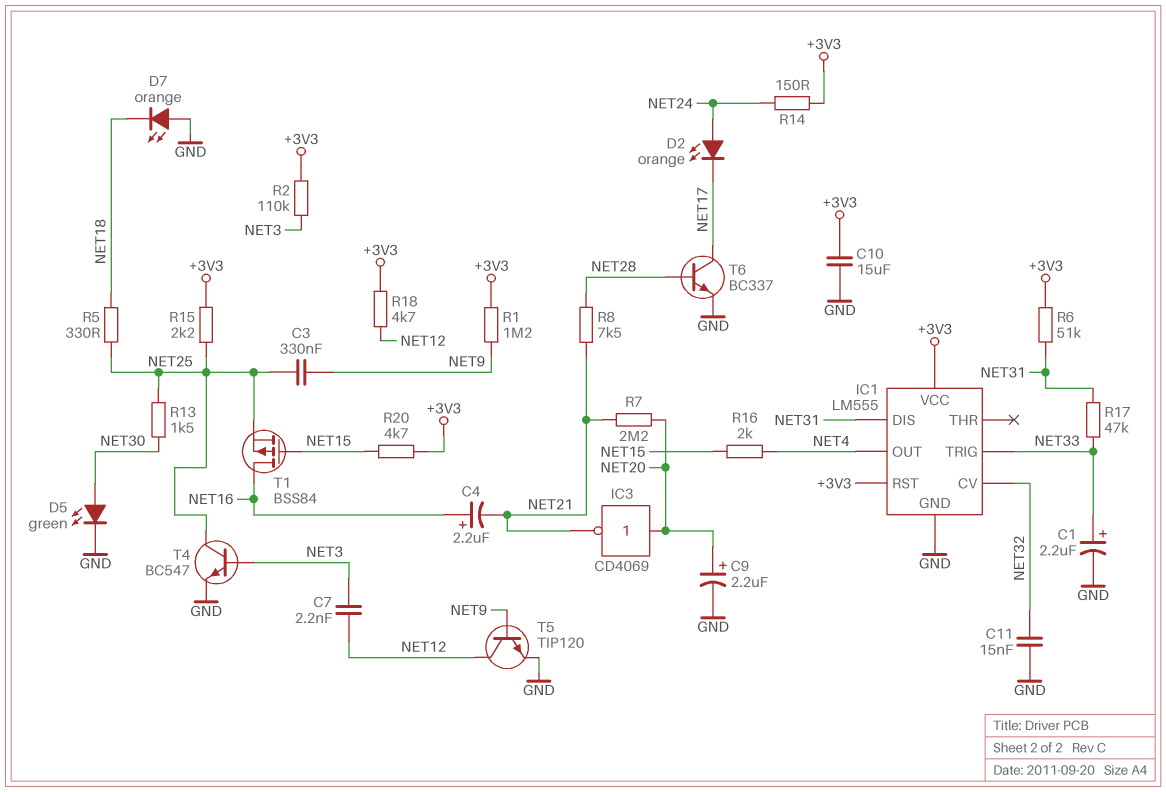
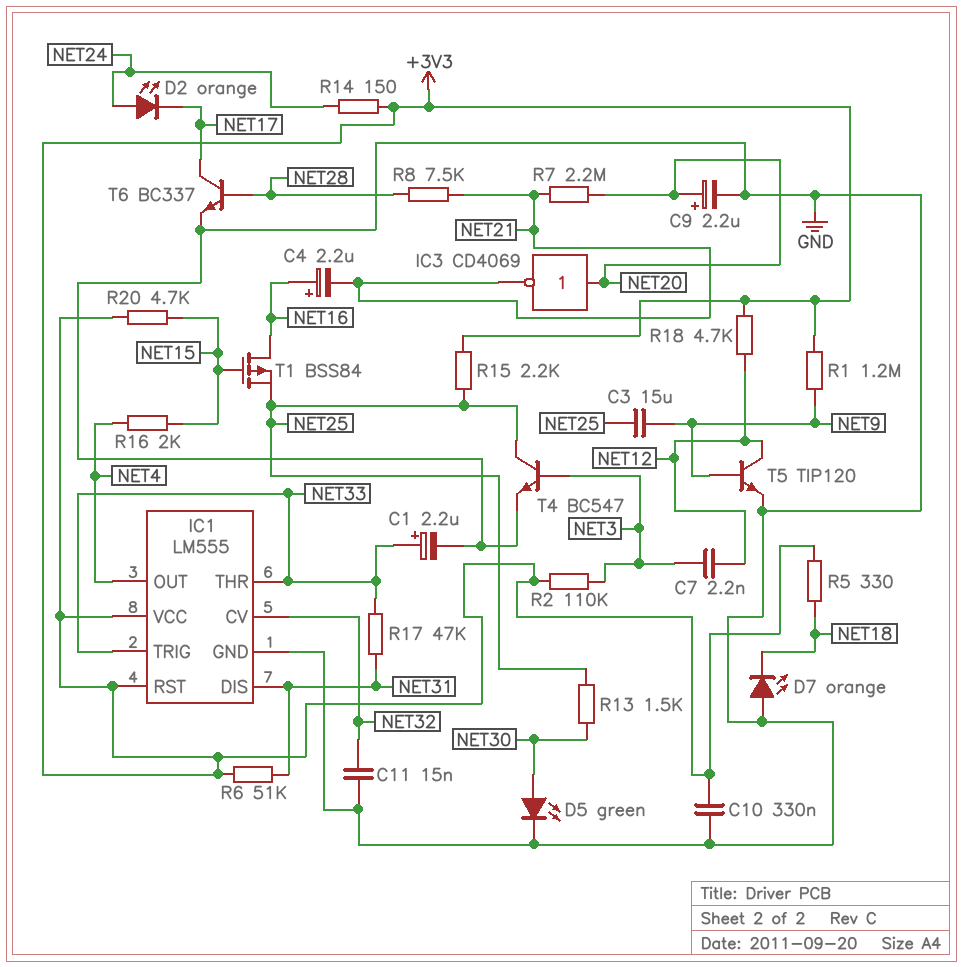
C3: 330nF (NET9, NET25) -> 15uF (NET9, NET25)
C10: 15uF (+3V3, GND) -> 330nF (+3V3, GND)
IC1 pin THR: none -> NET33
R5: 330 (NET18, NET25) -> 330 (+3V3, NET18)

